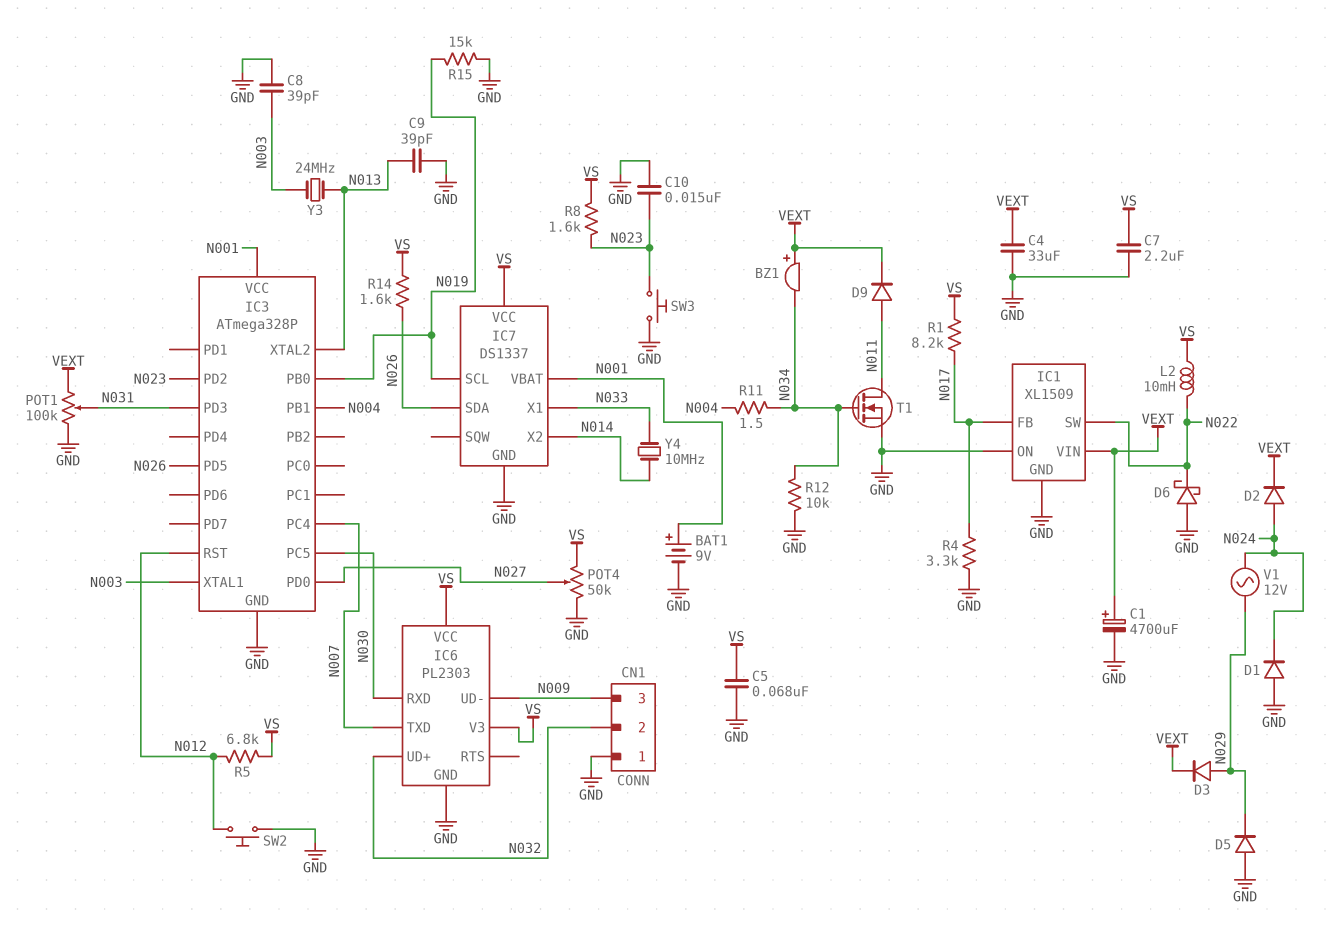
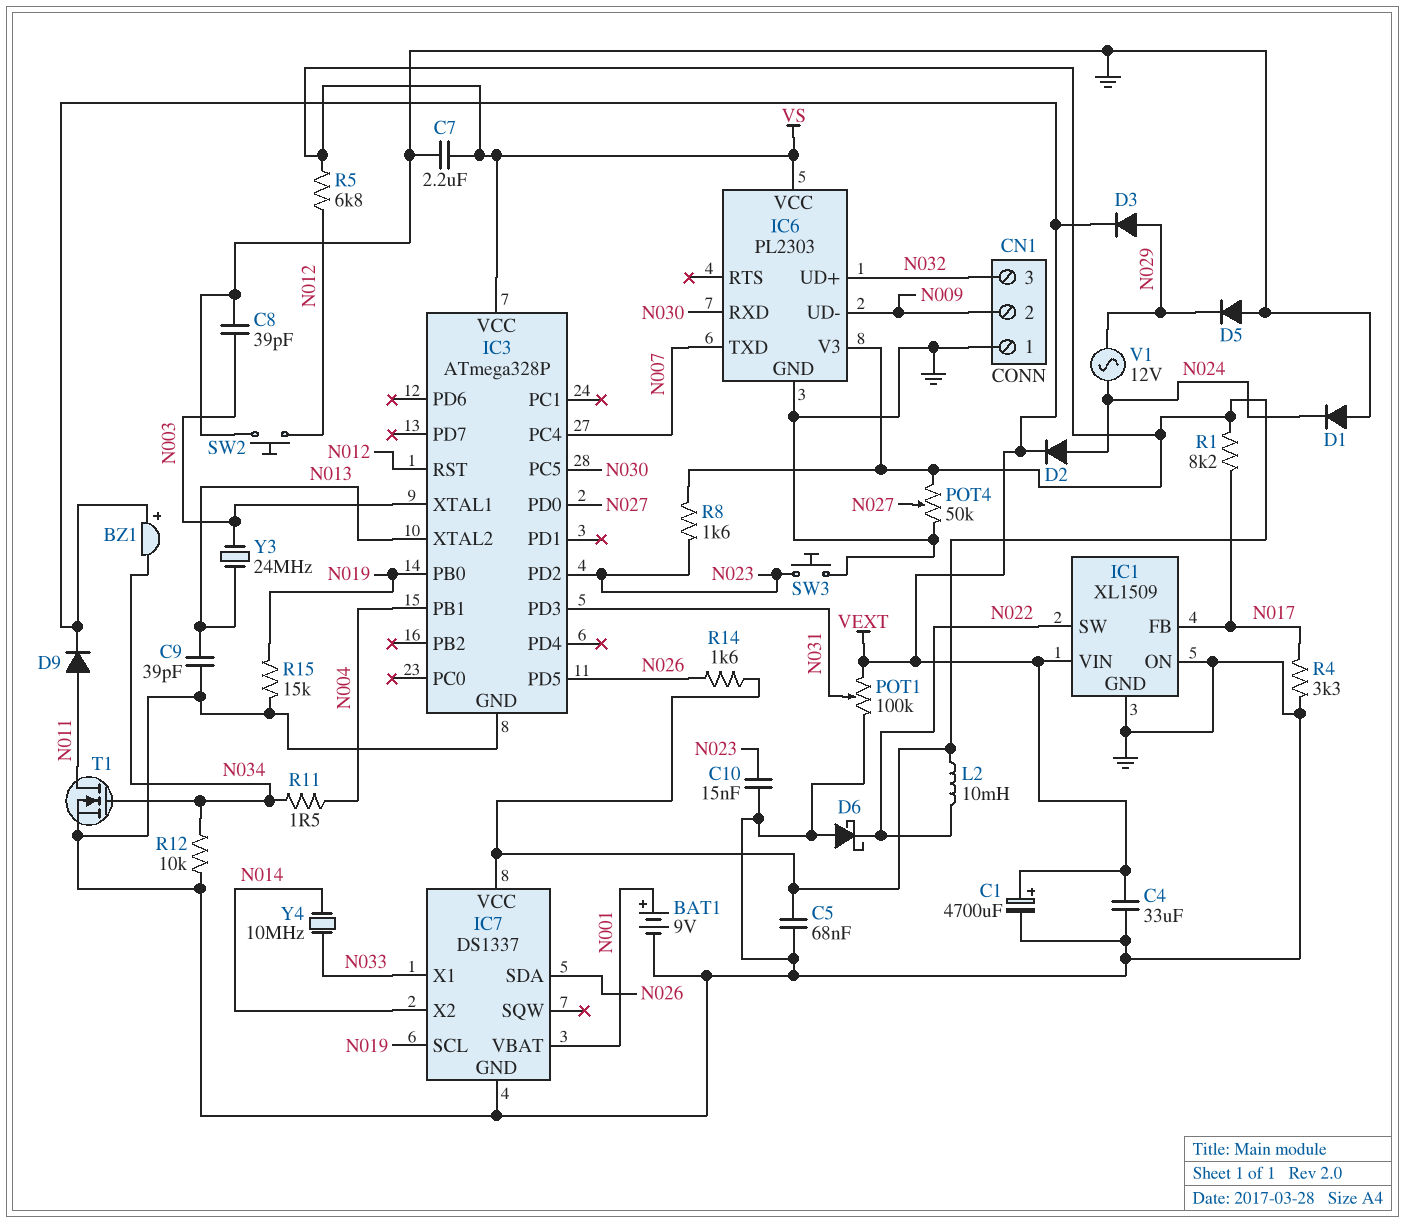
CN1 pin 2: N032 -> N009
CN1 pin 3: N009 -> N032
IC3 pin VCC: N001 -> VS

